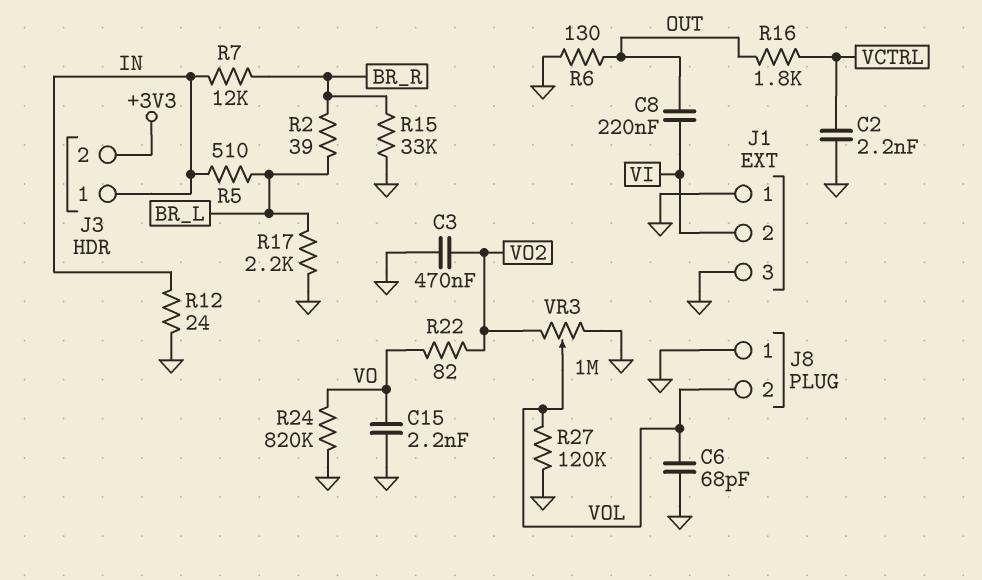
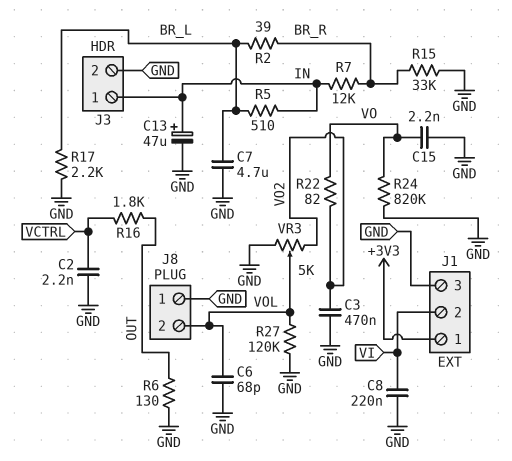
C7: none -> 4.7uF (BR_L, GND)
C8: 220nF (OUT, VI) -> 220nF (GND, VI)
C13: none -> 47uF (plus IN, minus GND)
J1 pin 1: GND -> +3V3
J3 pin 2: +3V3 -> GND
R12: 24 (GND, IN) -> none
VR3: 1M (GND, VO2, wiper VOL) -> 5k (GND, VO2, wiper VOL)

